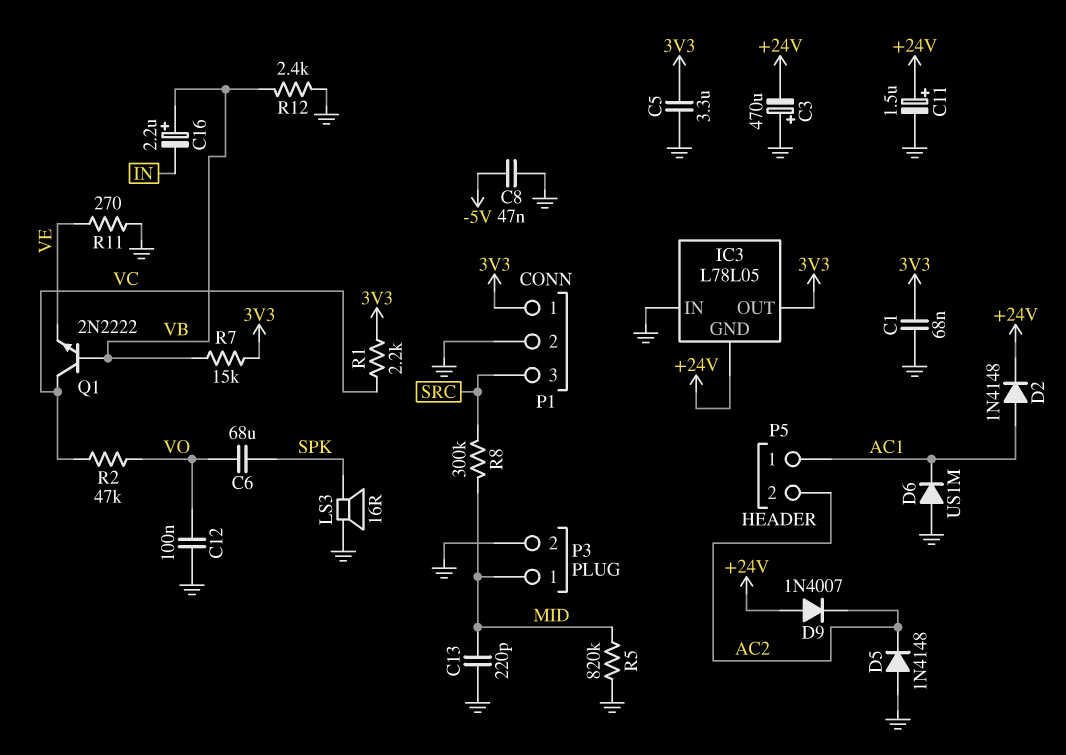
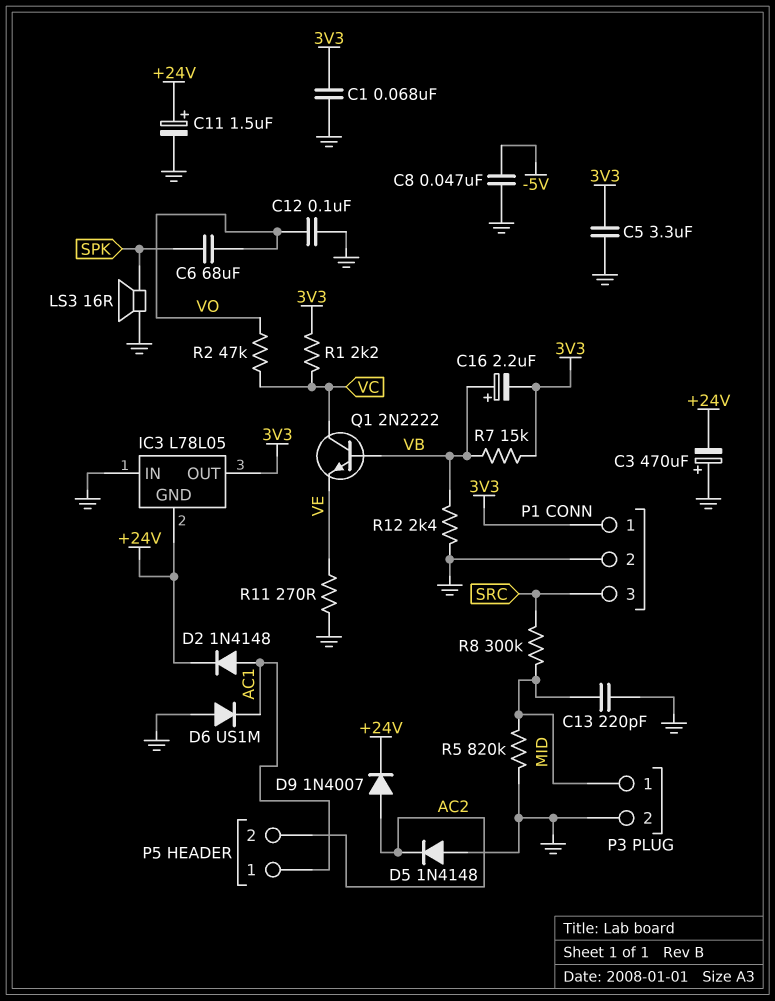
C16: 2.2uF (plus VB, minus IN) -> 2.2uF (plus VB, minus 3V3)
D9: diode 1N4007 (A +24V, K AC2) -> diode 1N4007 (A AC2, K +24V)

